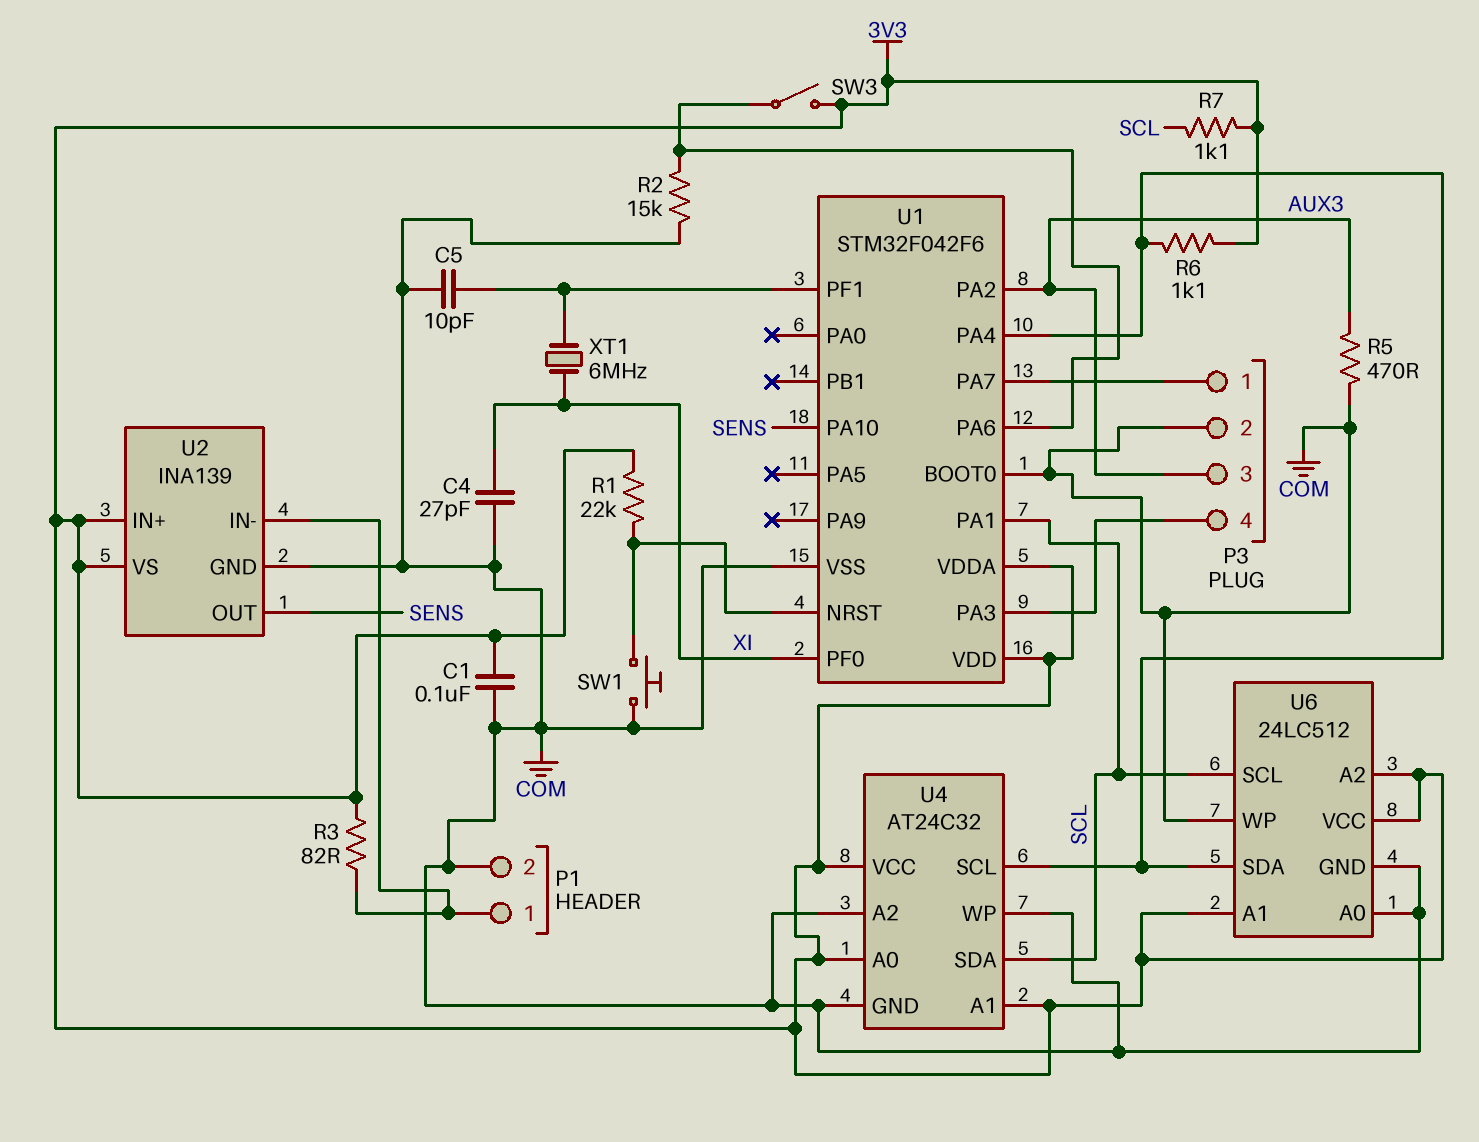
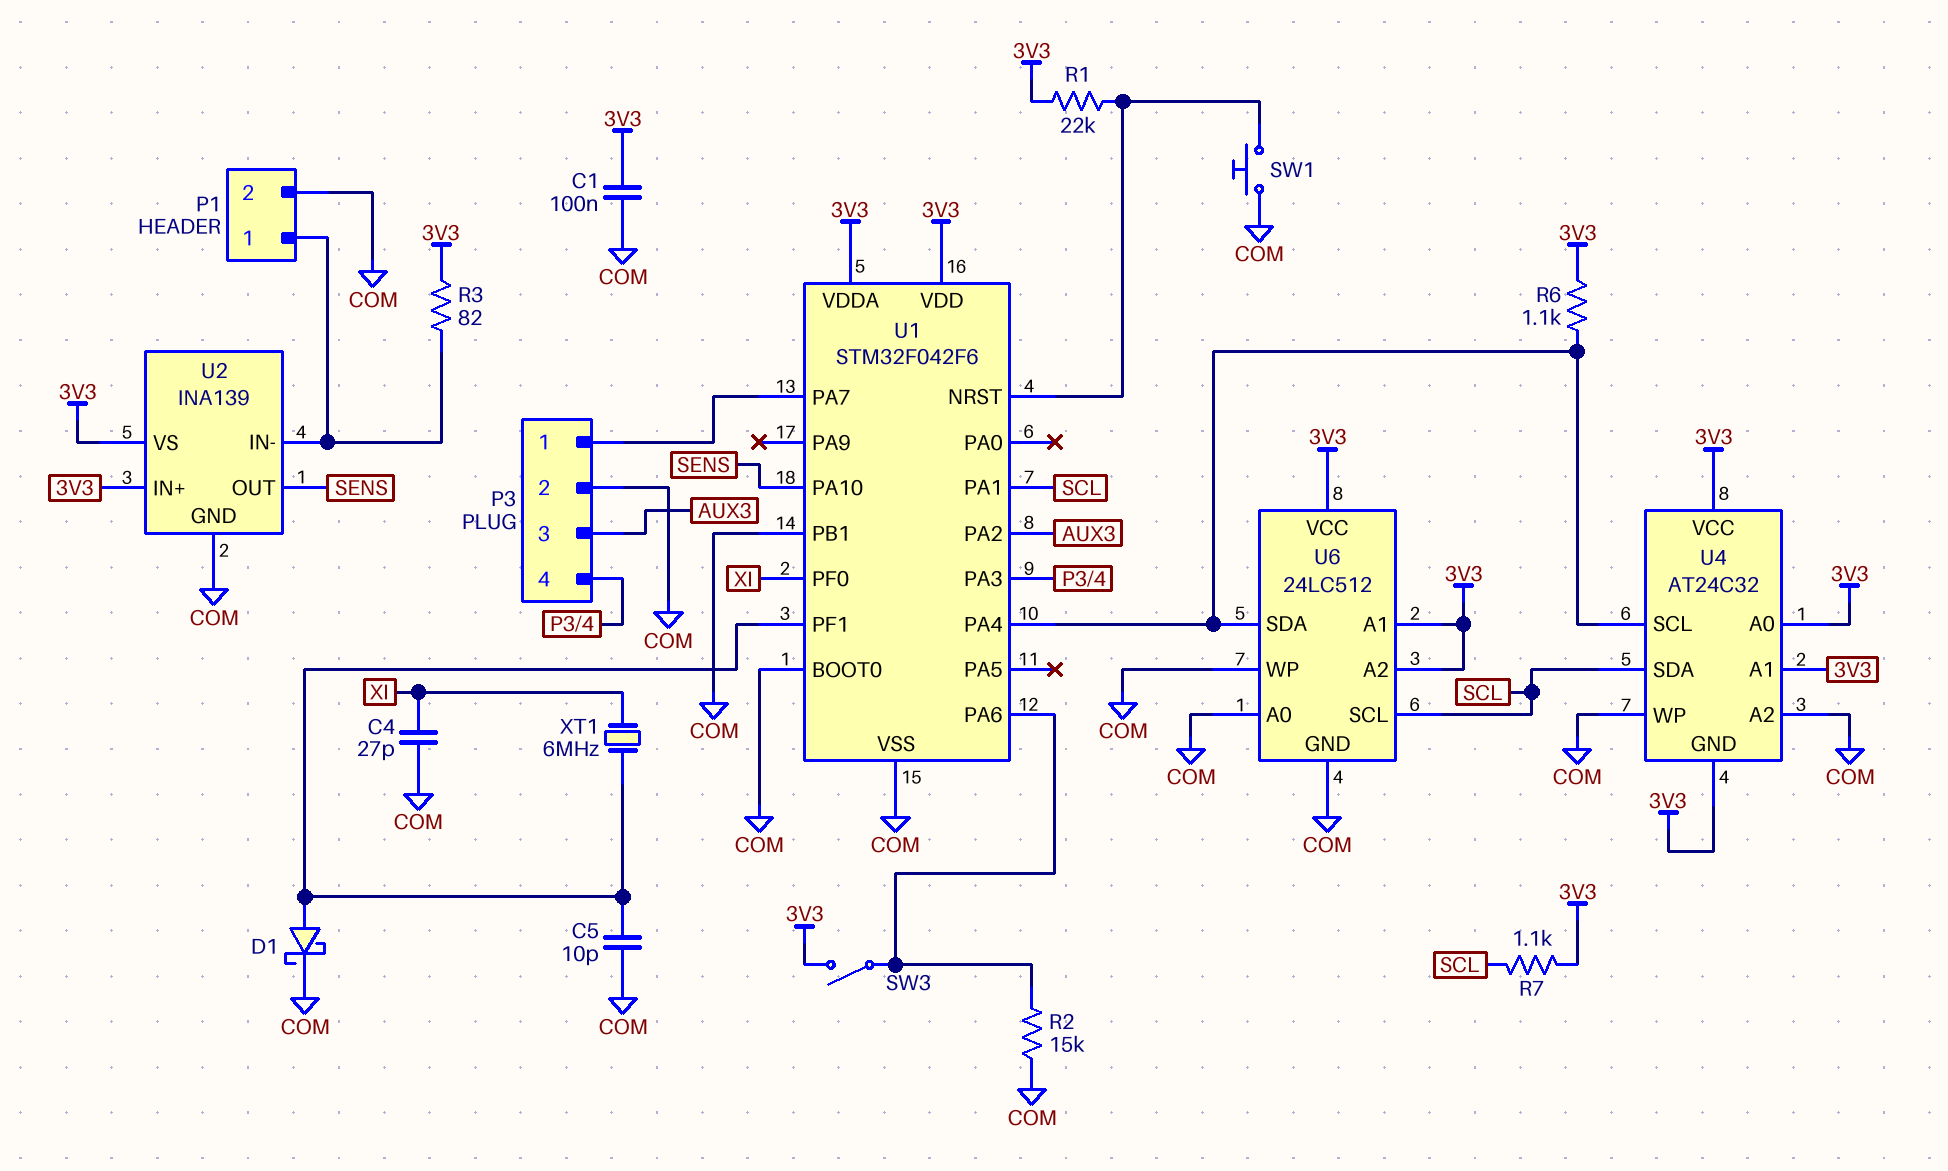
D1: none -> schottky (A U1/PF1, K COM)
R5: 470 (AUX3, COM) -> none
U1 pin PB1: none -> COM
U4 pin GND: COM -> 3V3

